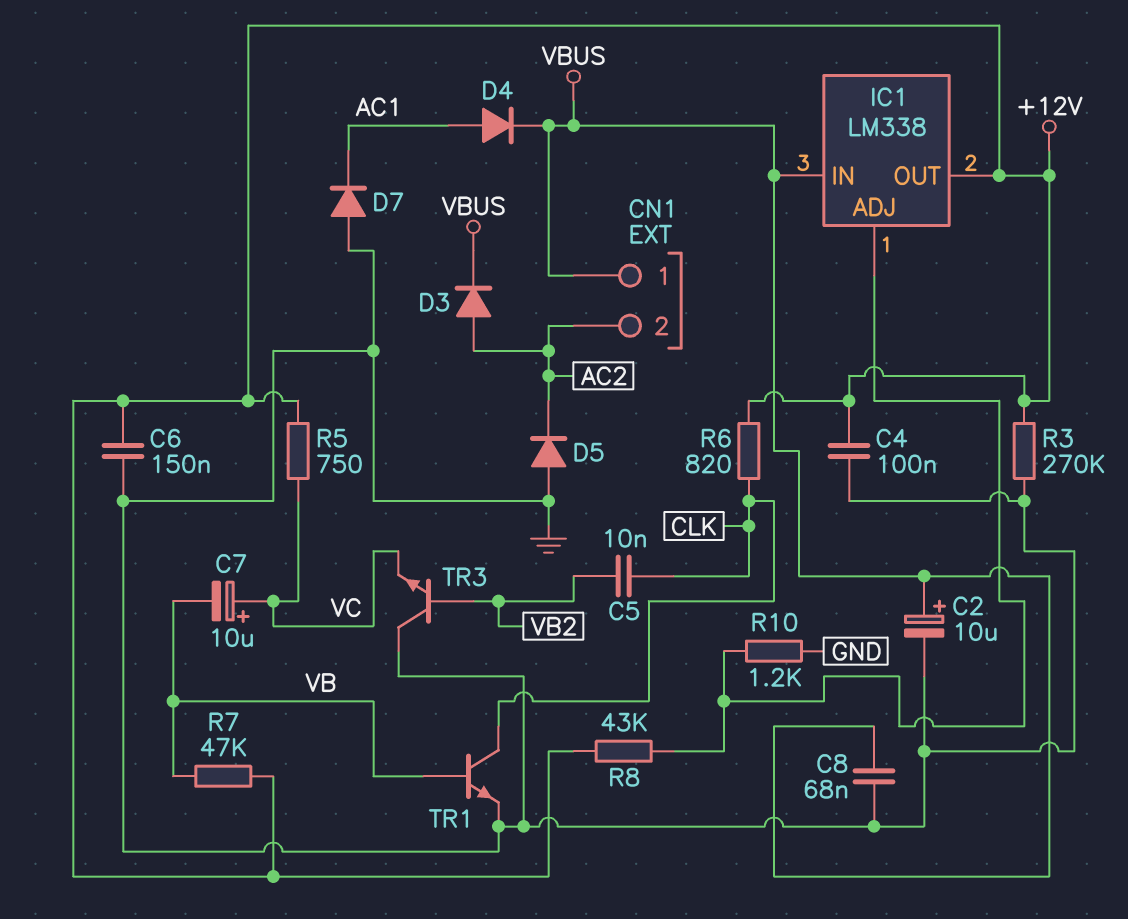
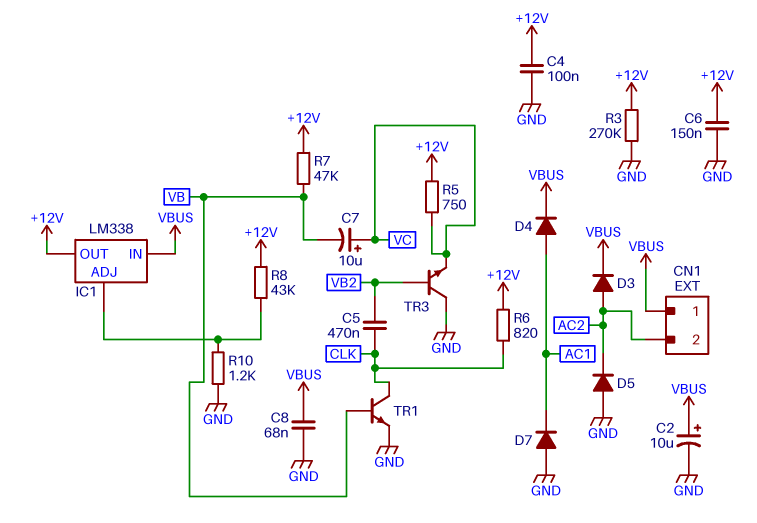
C5: 10nF (CLK, VB2) -> 470nF (CLK, VB2)

